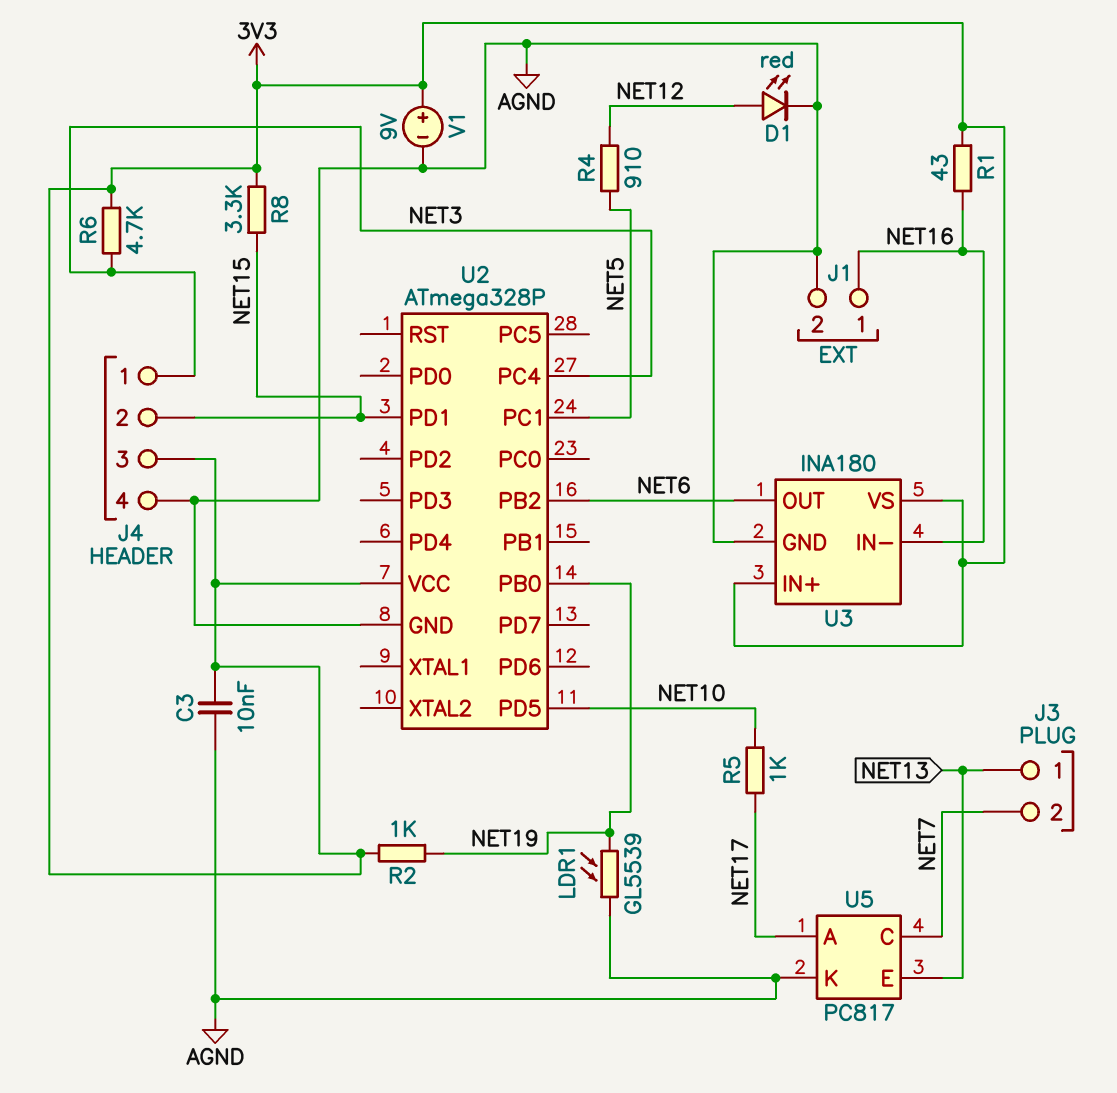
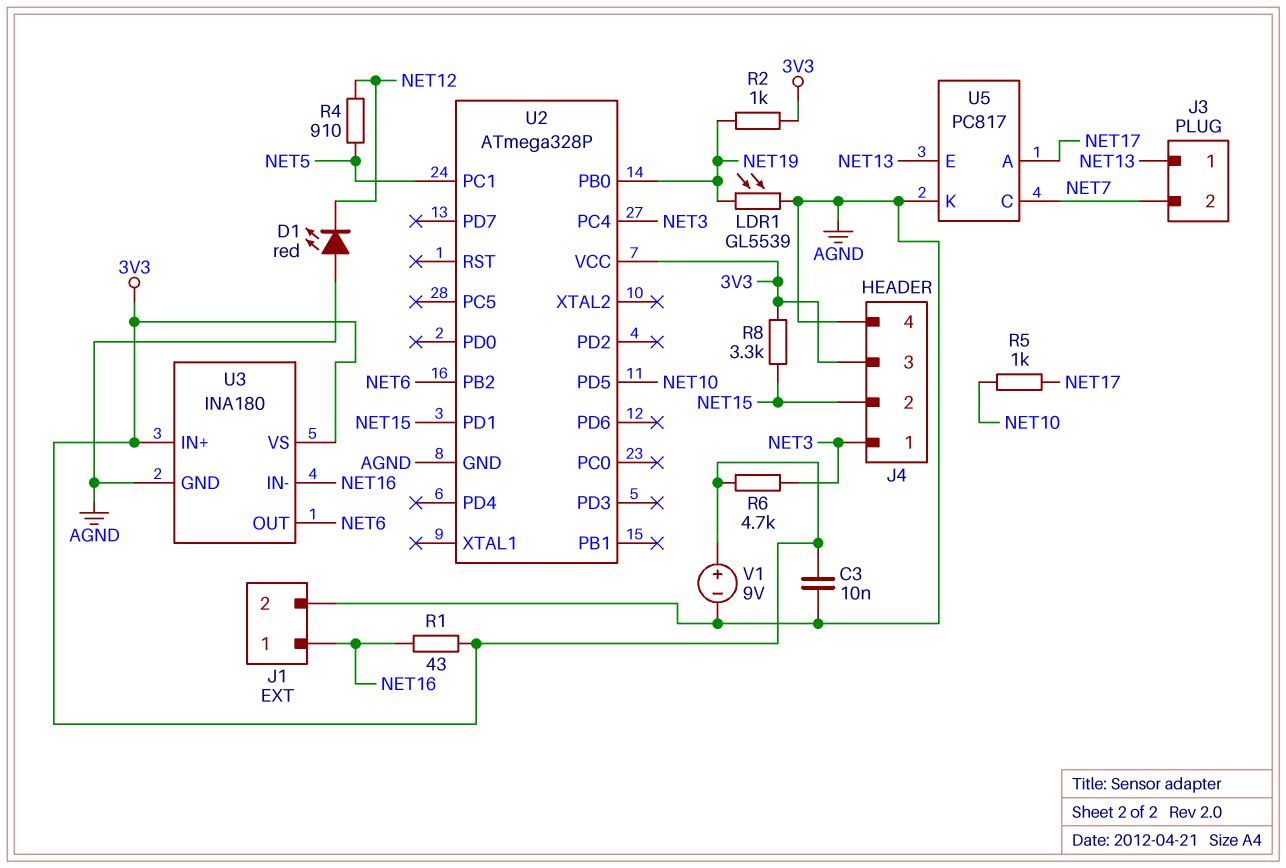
D1: LED red (A NET12, K AGND) -> LED red (A AGND, K NET12)

